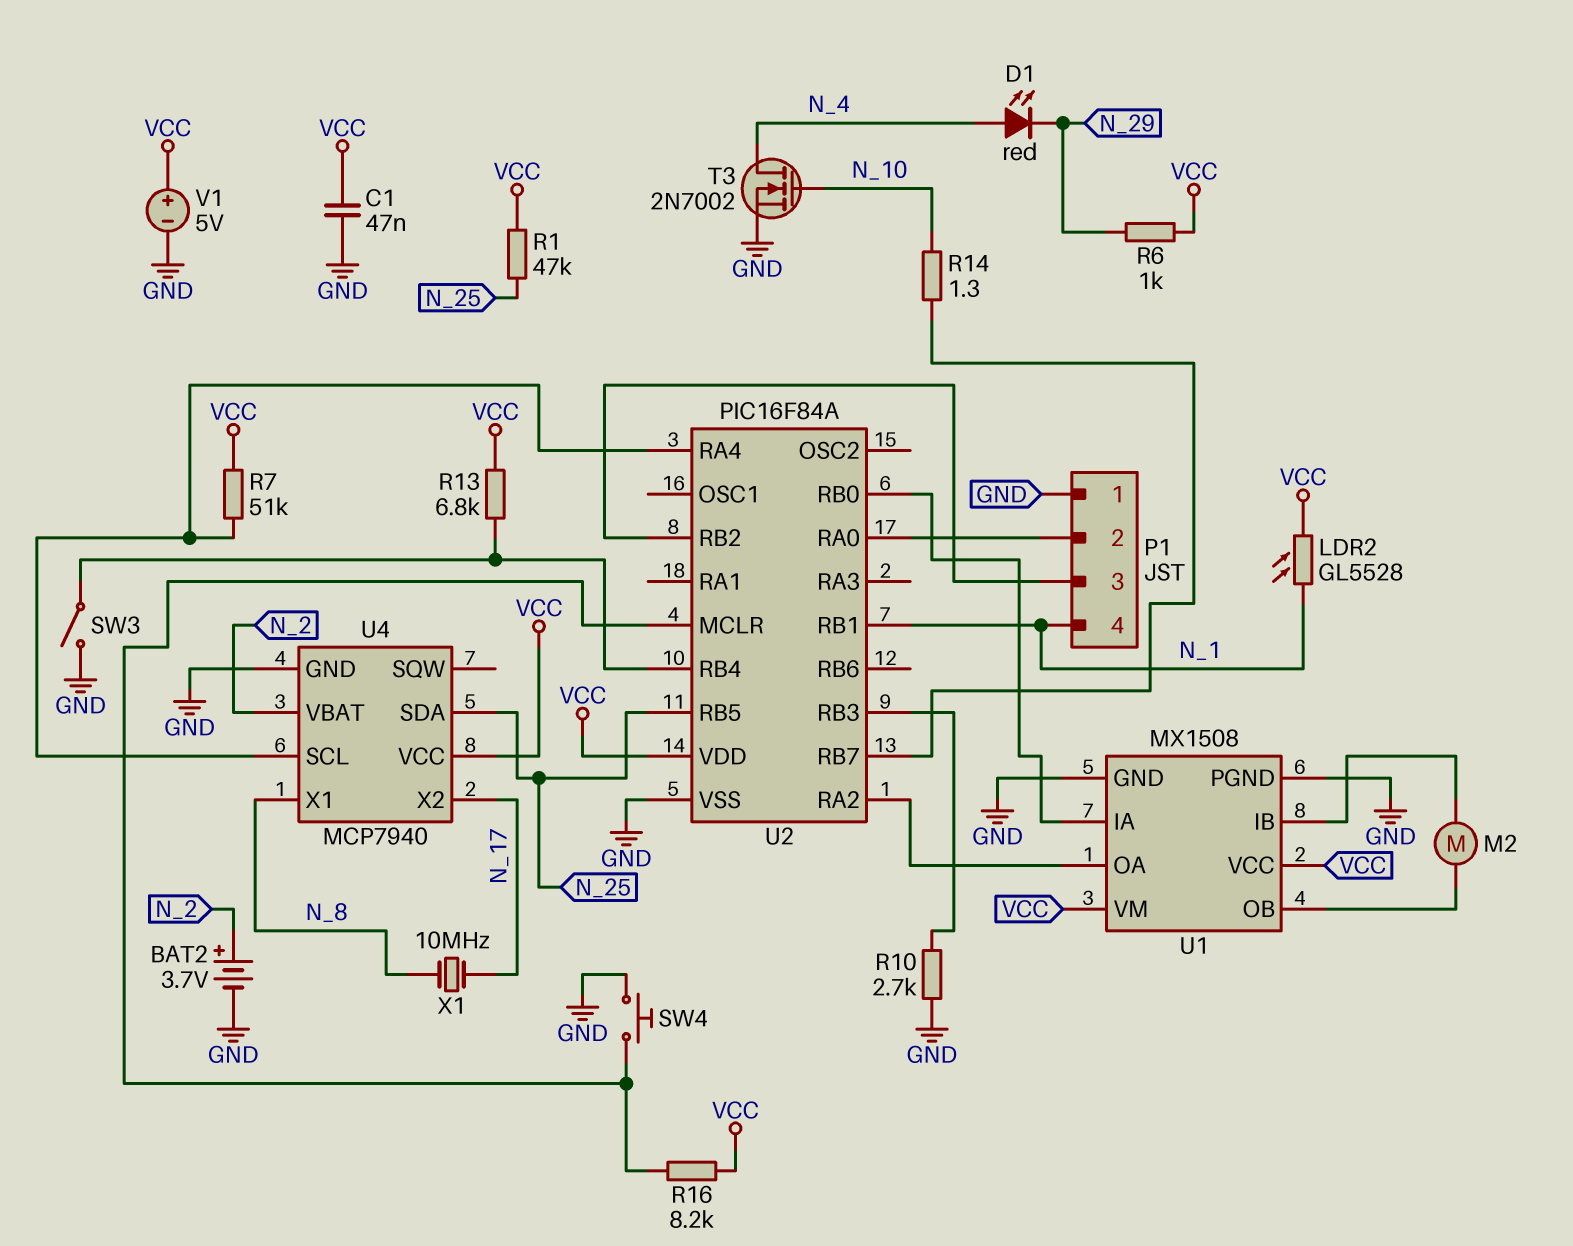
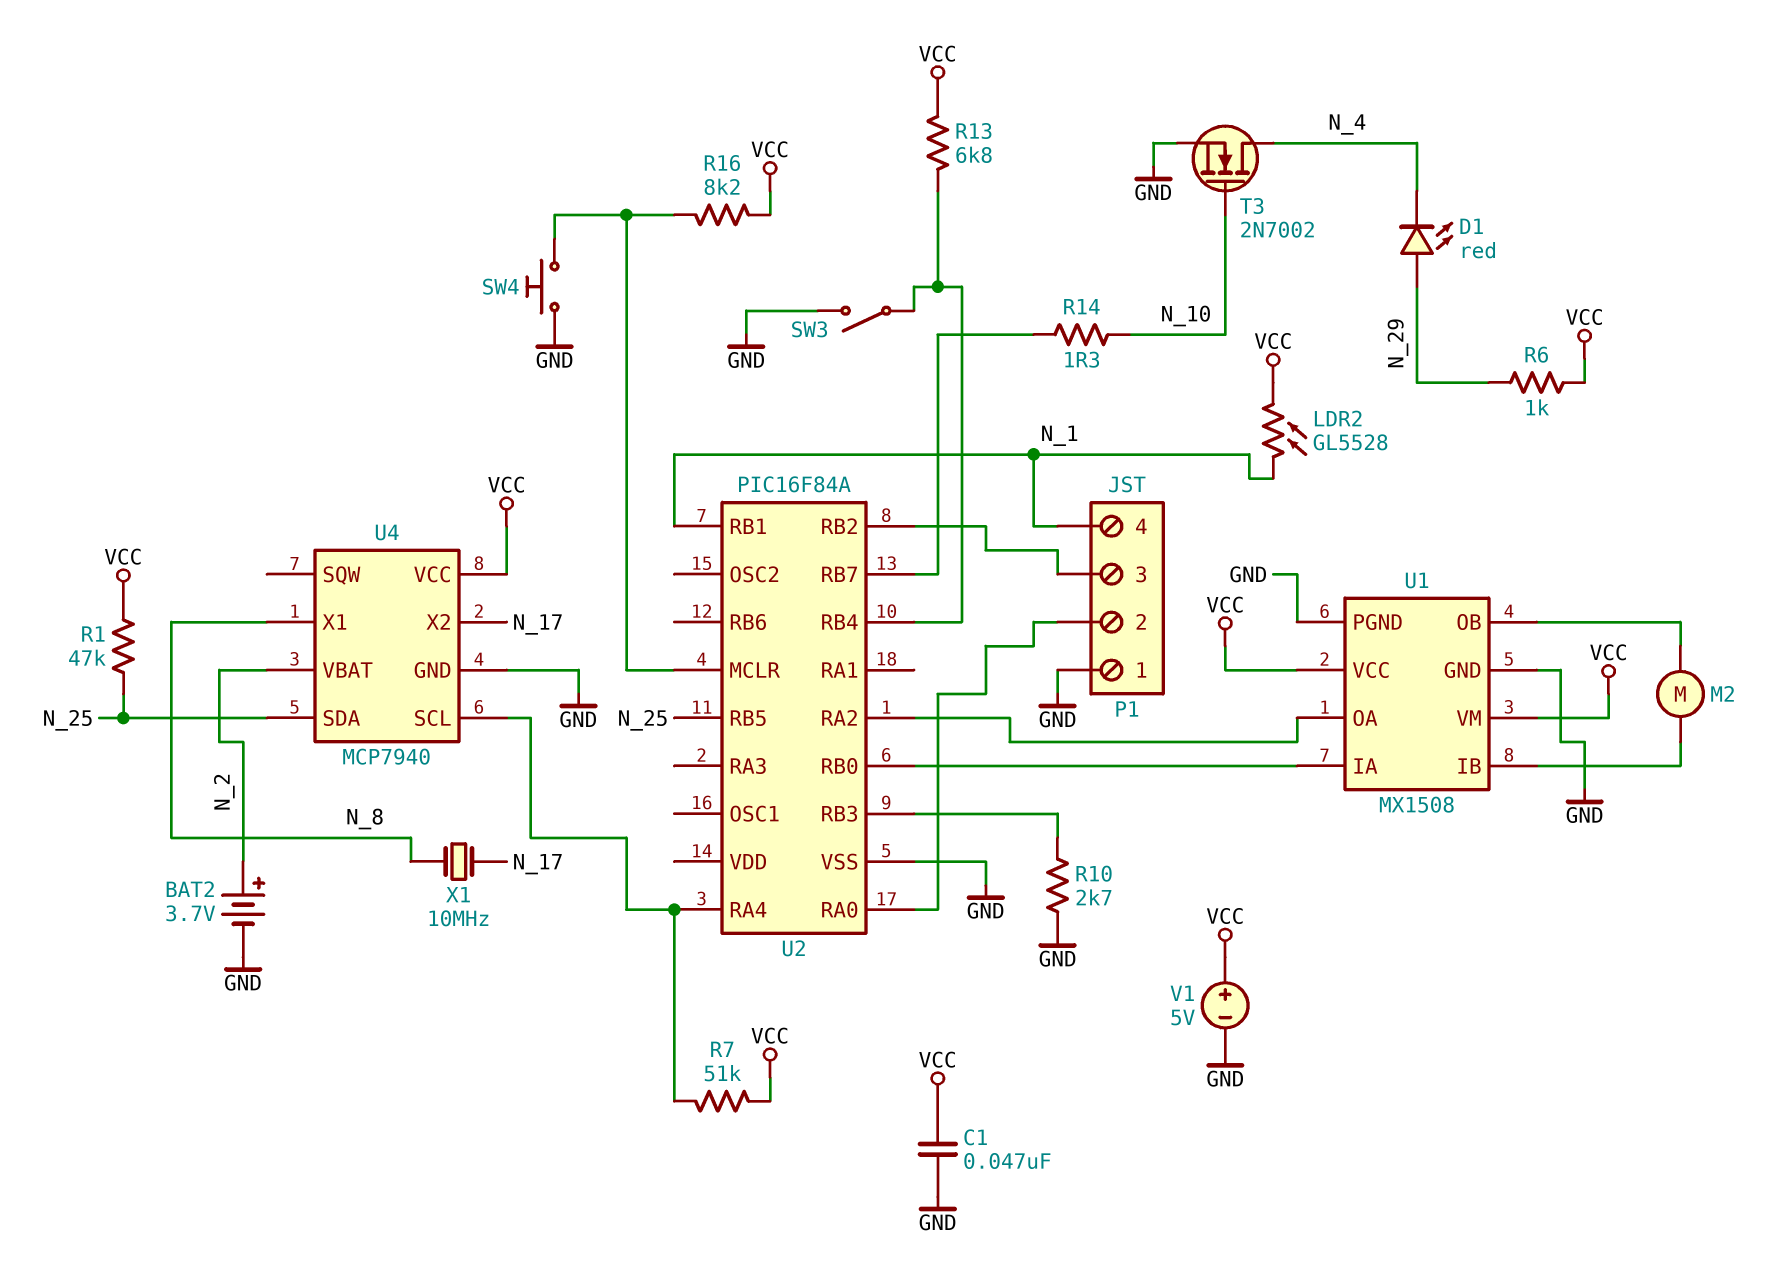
D1: LED red (A N_4, K N_29) -> LED red (A N_29, K N_4)
U2 pin VDD: VCC -> none

